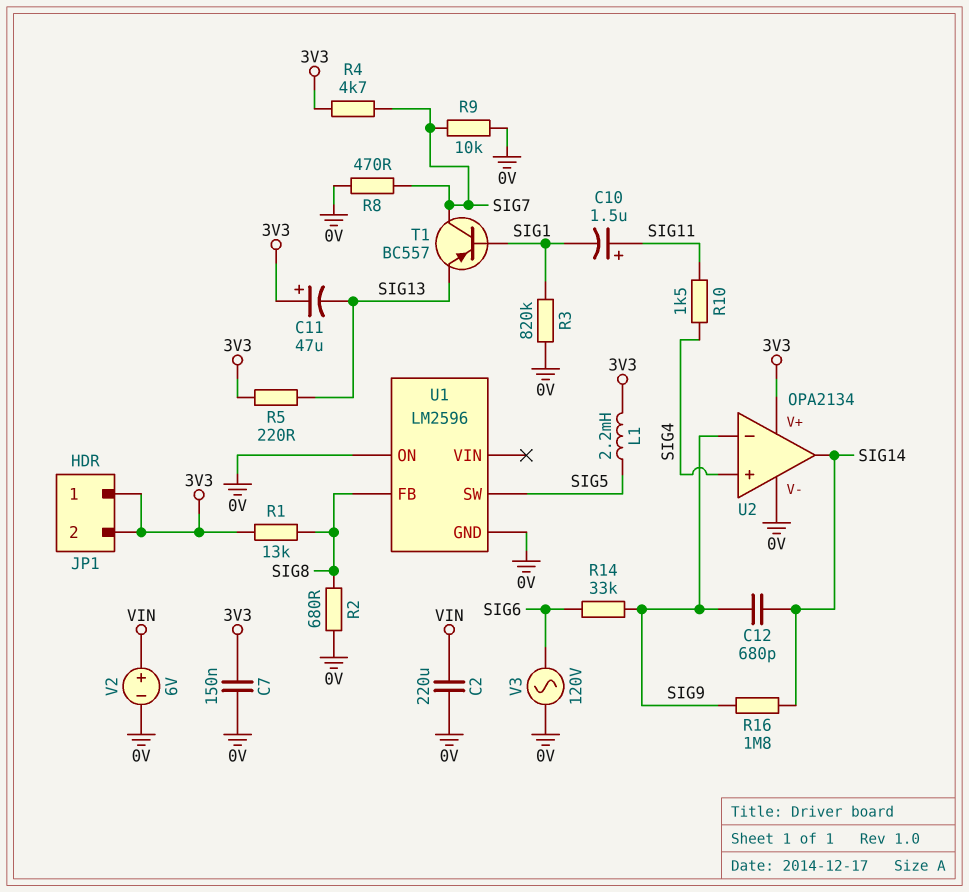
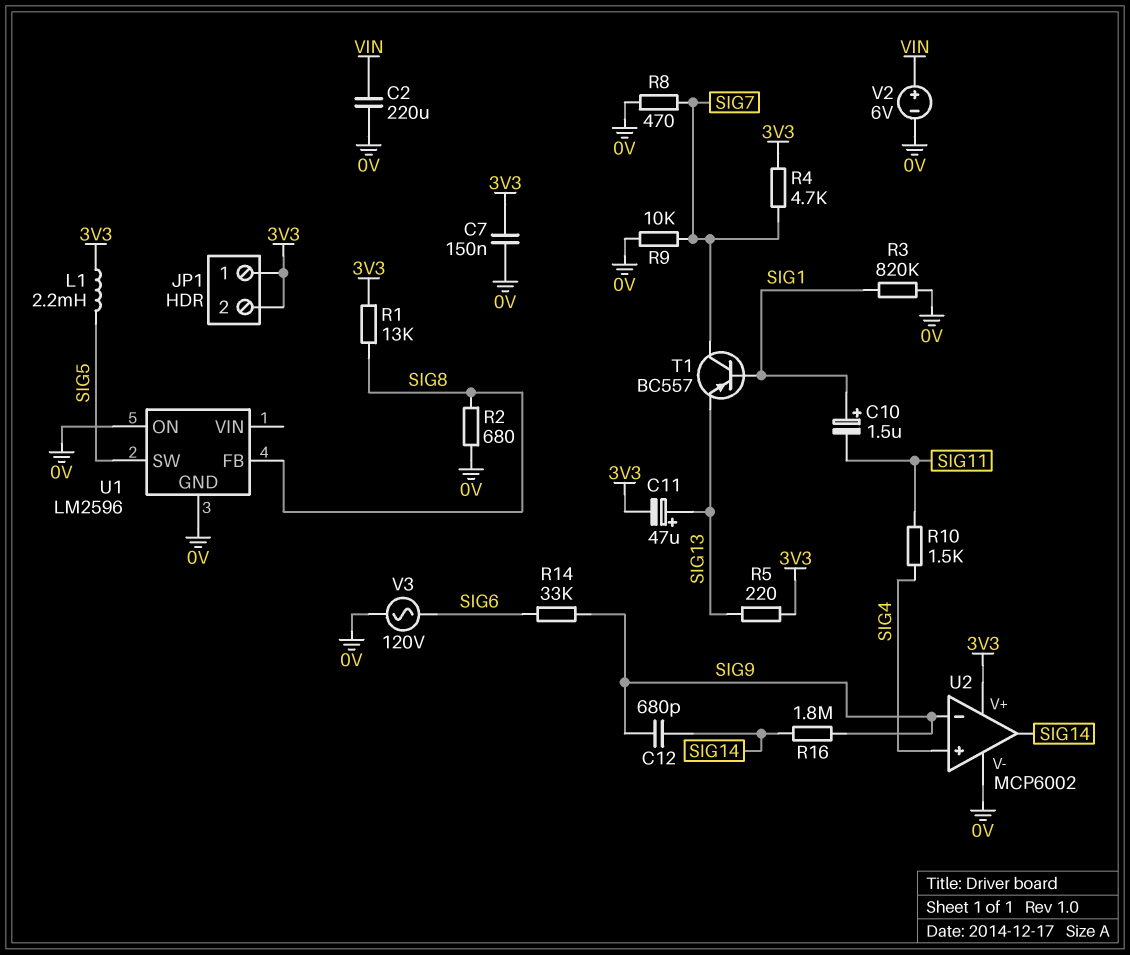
C10: 1.5uF (plus SIG11, minus SIG1) -> 1.5uF (plus SIG1, minus SIG11)
C11: 47uF (plus 3V3, minus SIG13) -> 47uF (plus SIG13, minus 3V3)
U2: OPA2134 -> MCP6002

